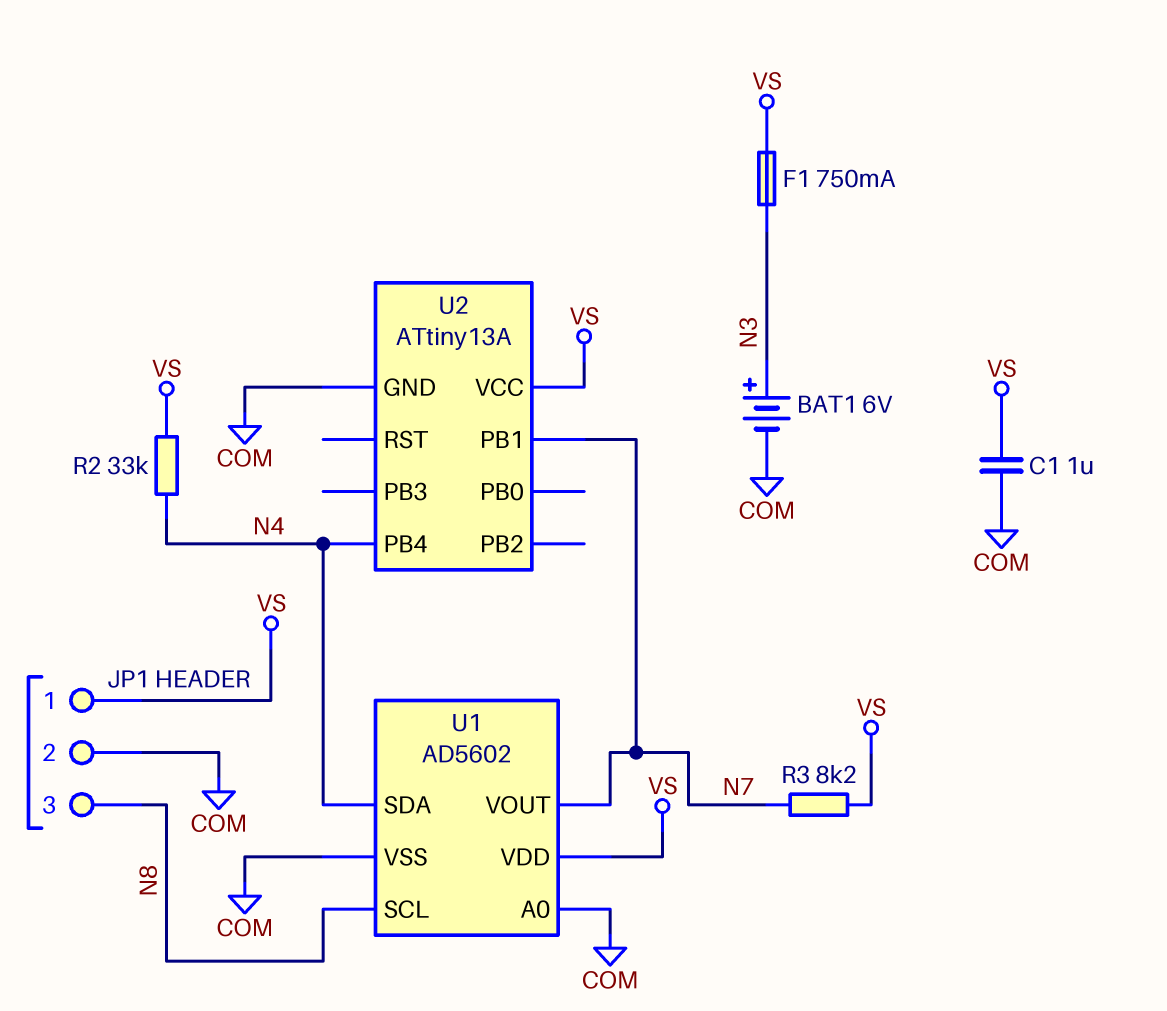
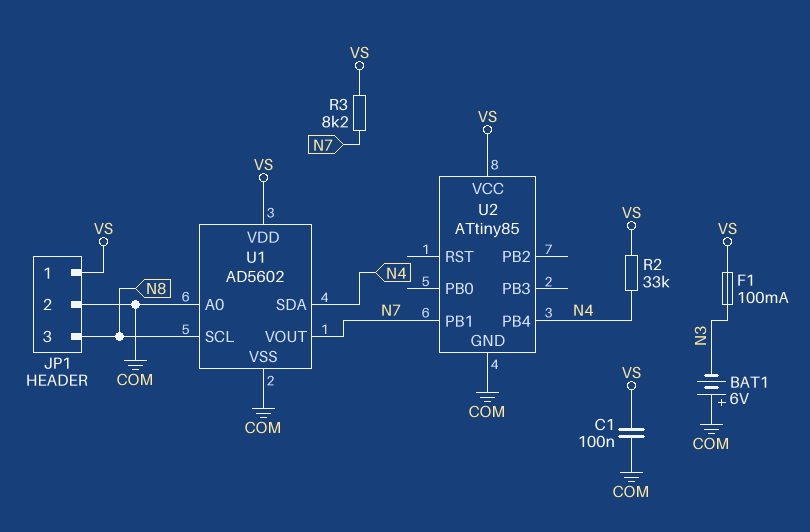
BAT1: 6V (plus N3, minus COM) -> 6V (plus COM, minus N3)
C1: 1uF (COM, VS) -> 100nF (COM, VS)
F1: 750mA (N3, VS) -> 100mA (N3, VS)
U2: ATtiny13A -> ATtiny85

